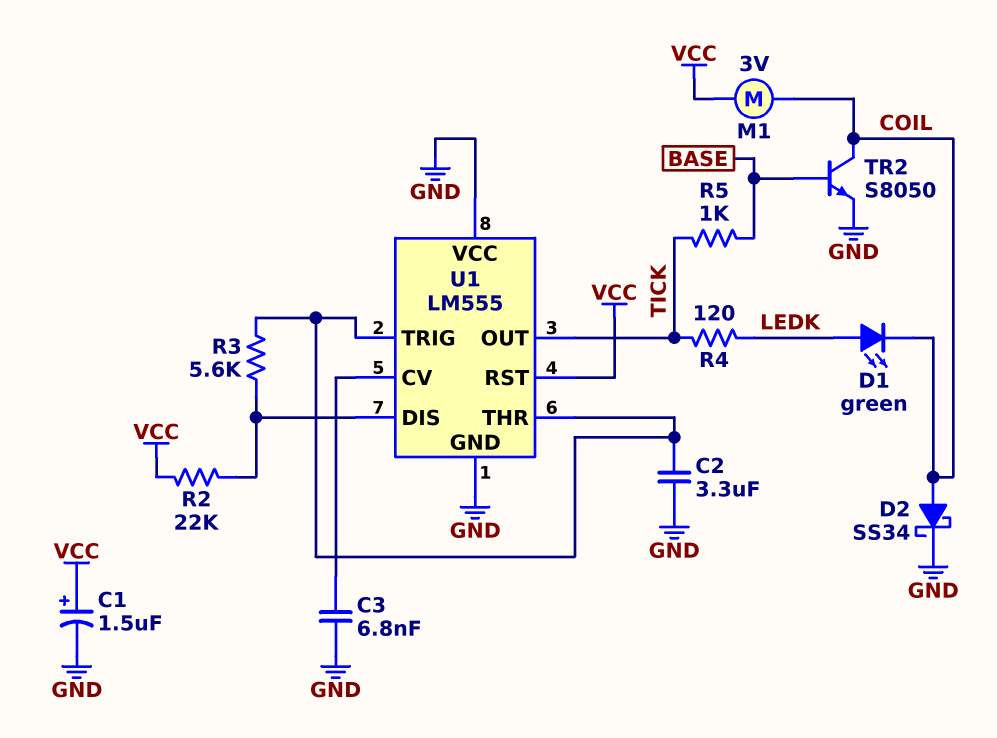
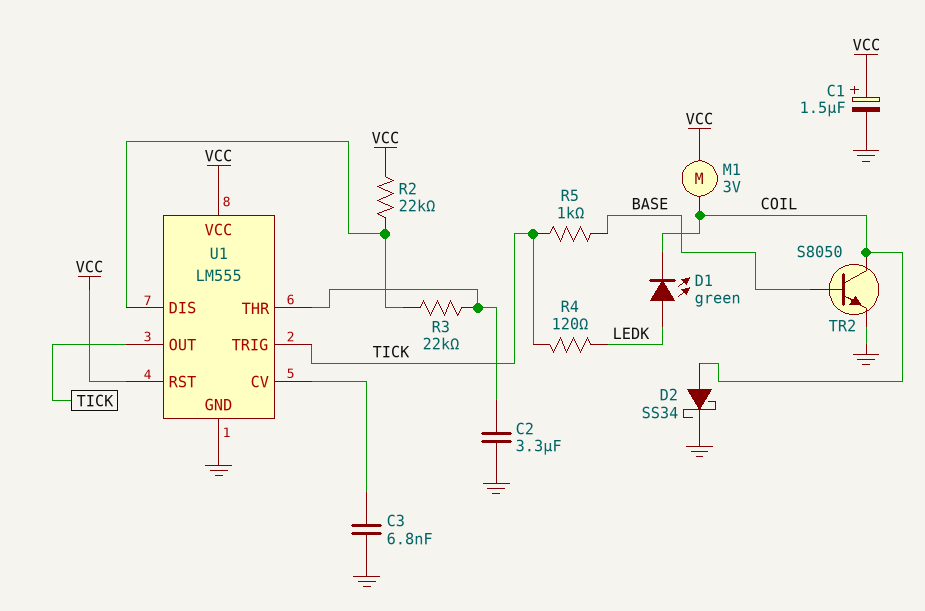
R3: 5.6k (U1/DIS, U1/THR) -> 22k (U1/DIS, U1/THR)
U1 pin TRIG: U1/THR -> TICK
U1 pin VCC: GND -> VCC

